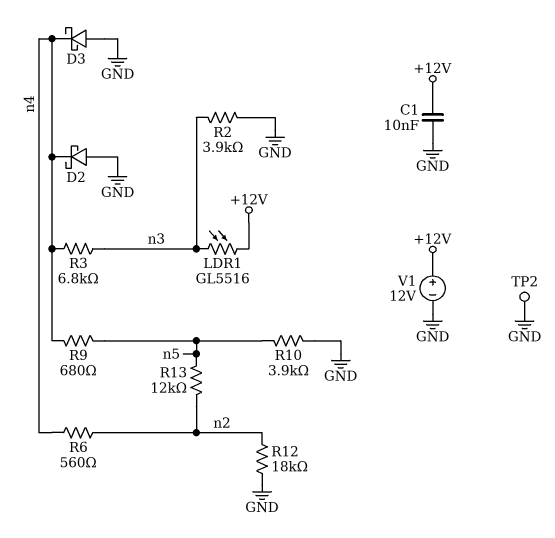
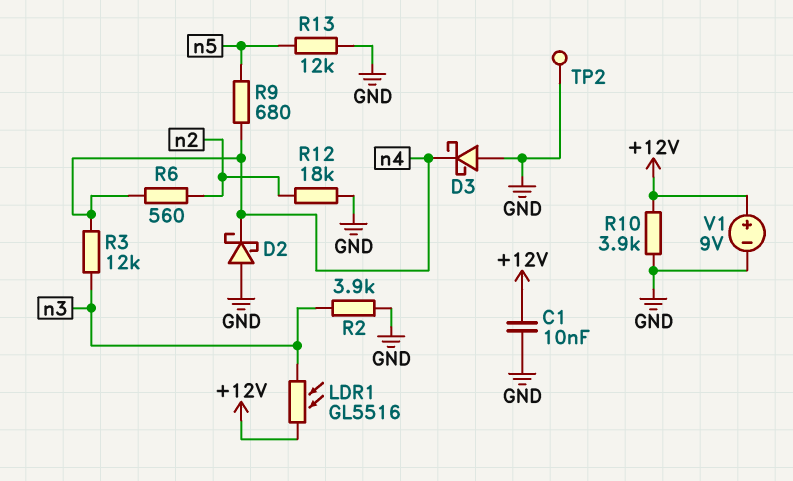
R3: 6.8k (n3, n4) -> 12k (n3, n4)
R10: 3.9k (GND, n5) -> 3.9k (+12V, GND)
R13: 12k (n2, n5) -> 12k (GND, n5)
V1: 12V (plus +12V, minus GND) -> 9V (plus +12V, minus GND)

